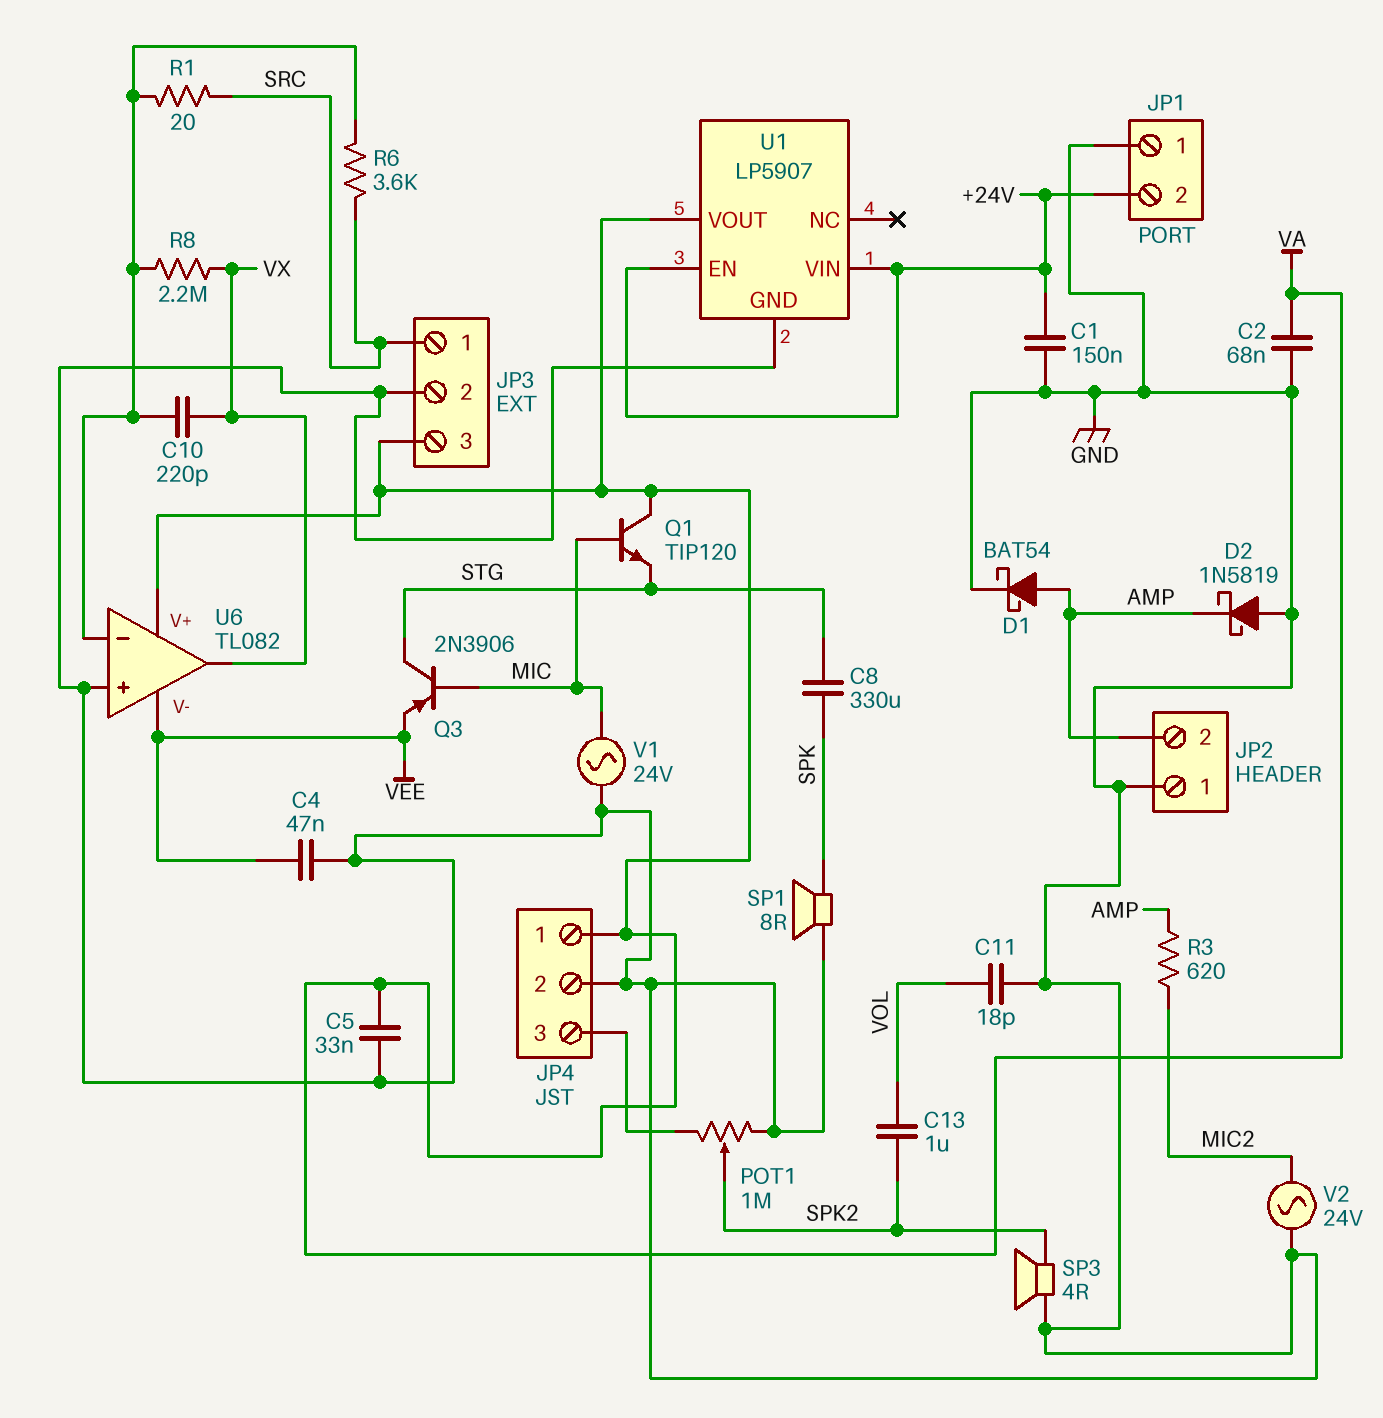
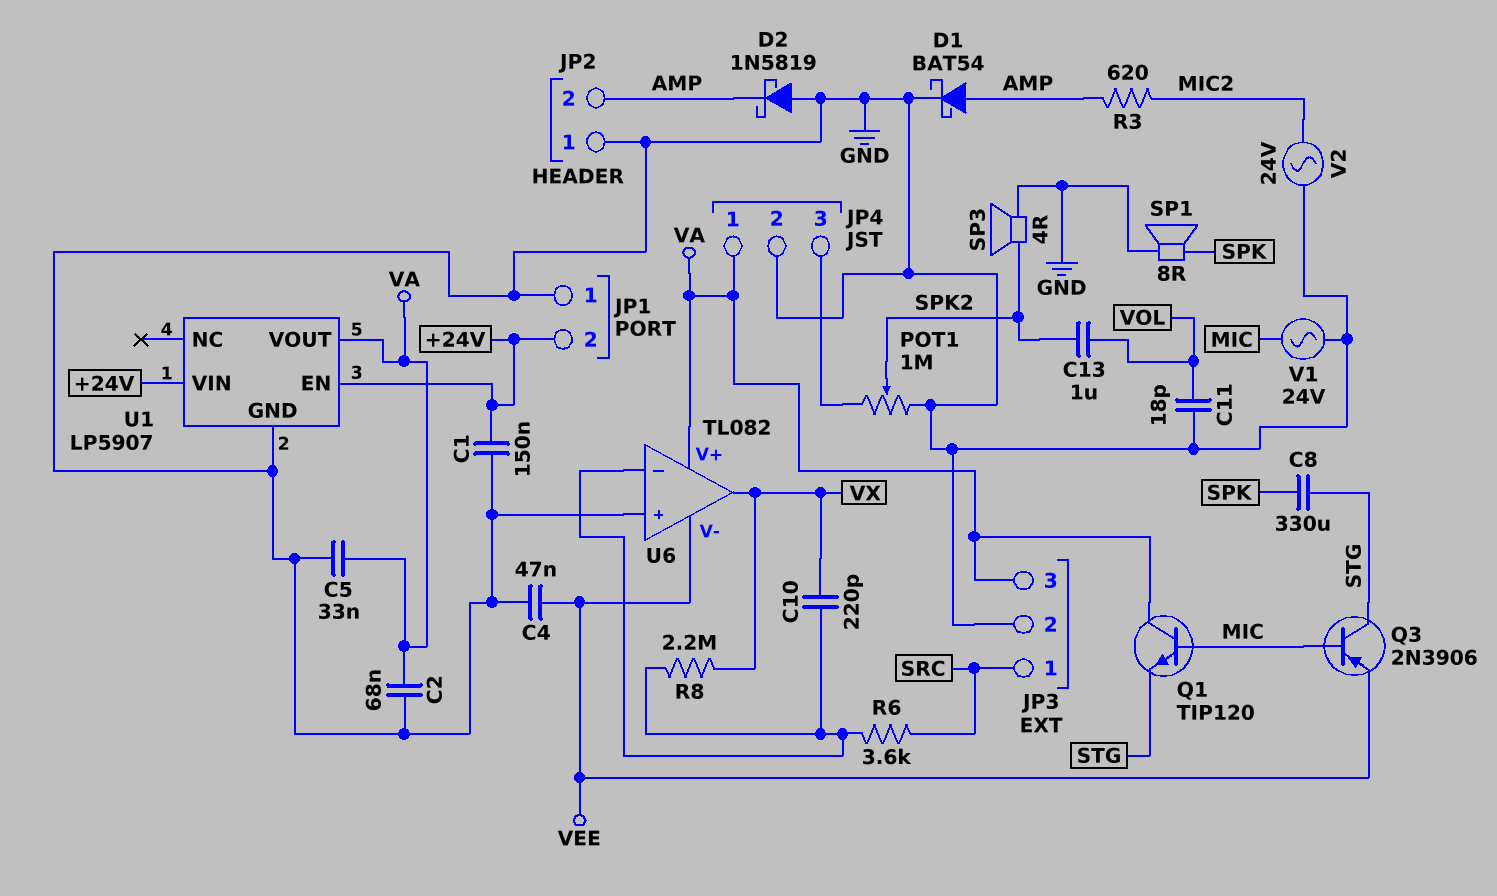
R1: 20 (SRC, U6/in-) -> none

